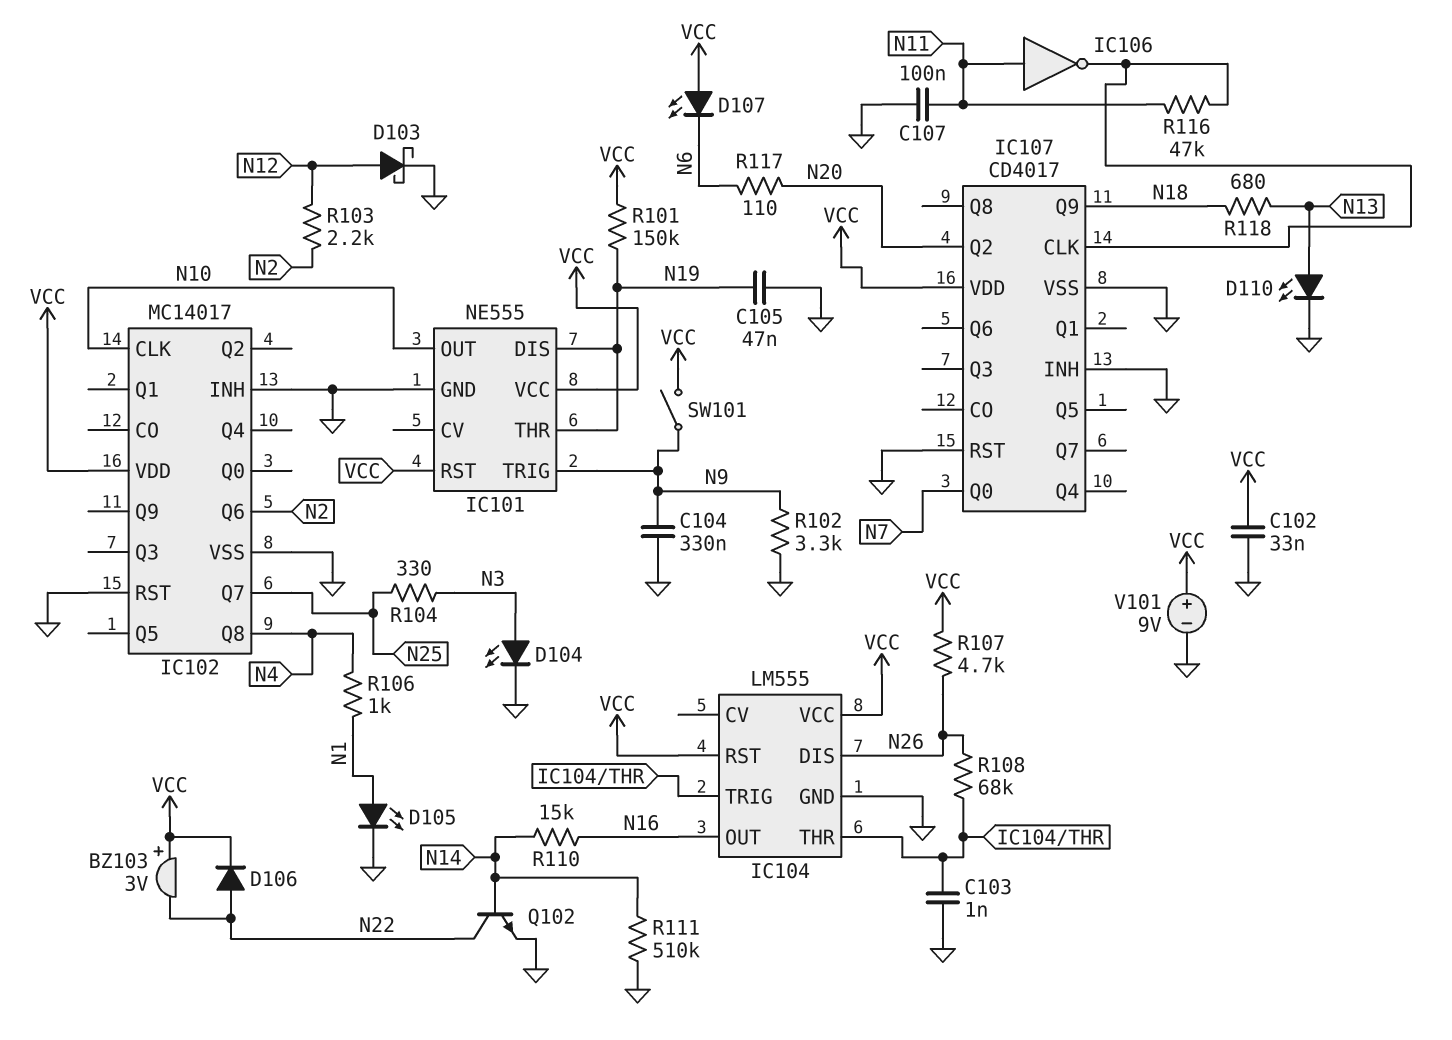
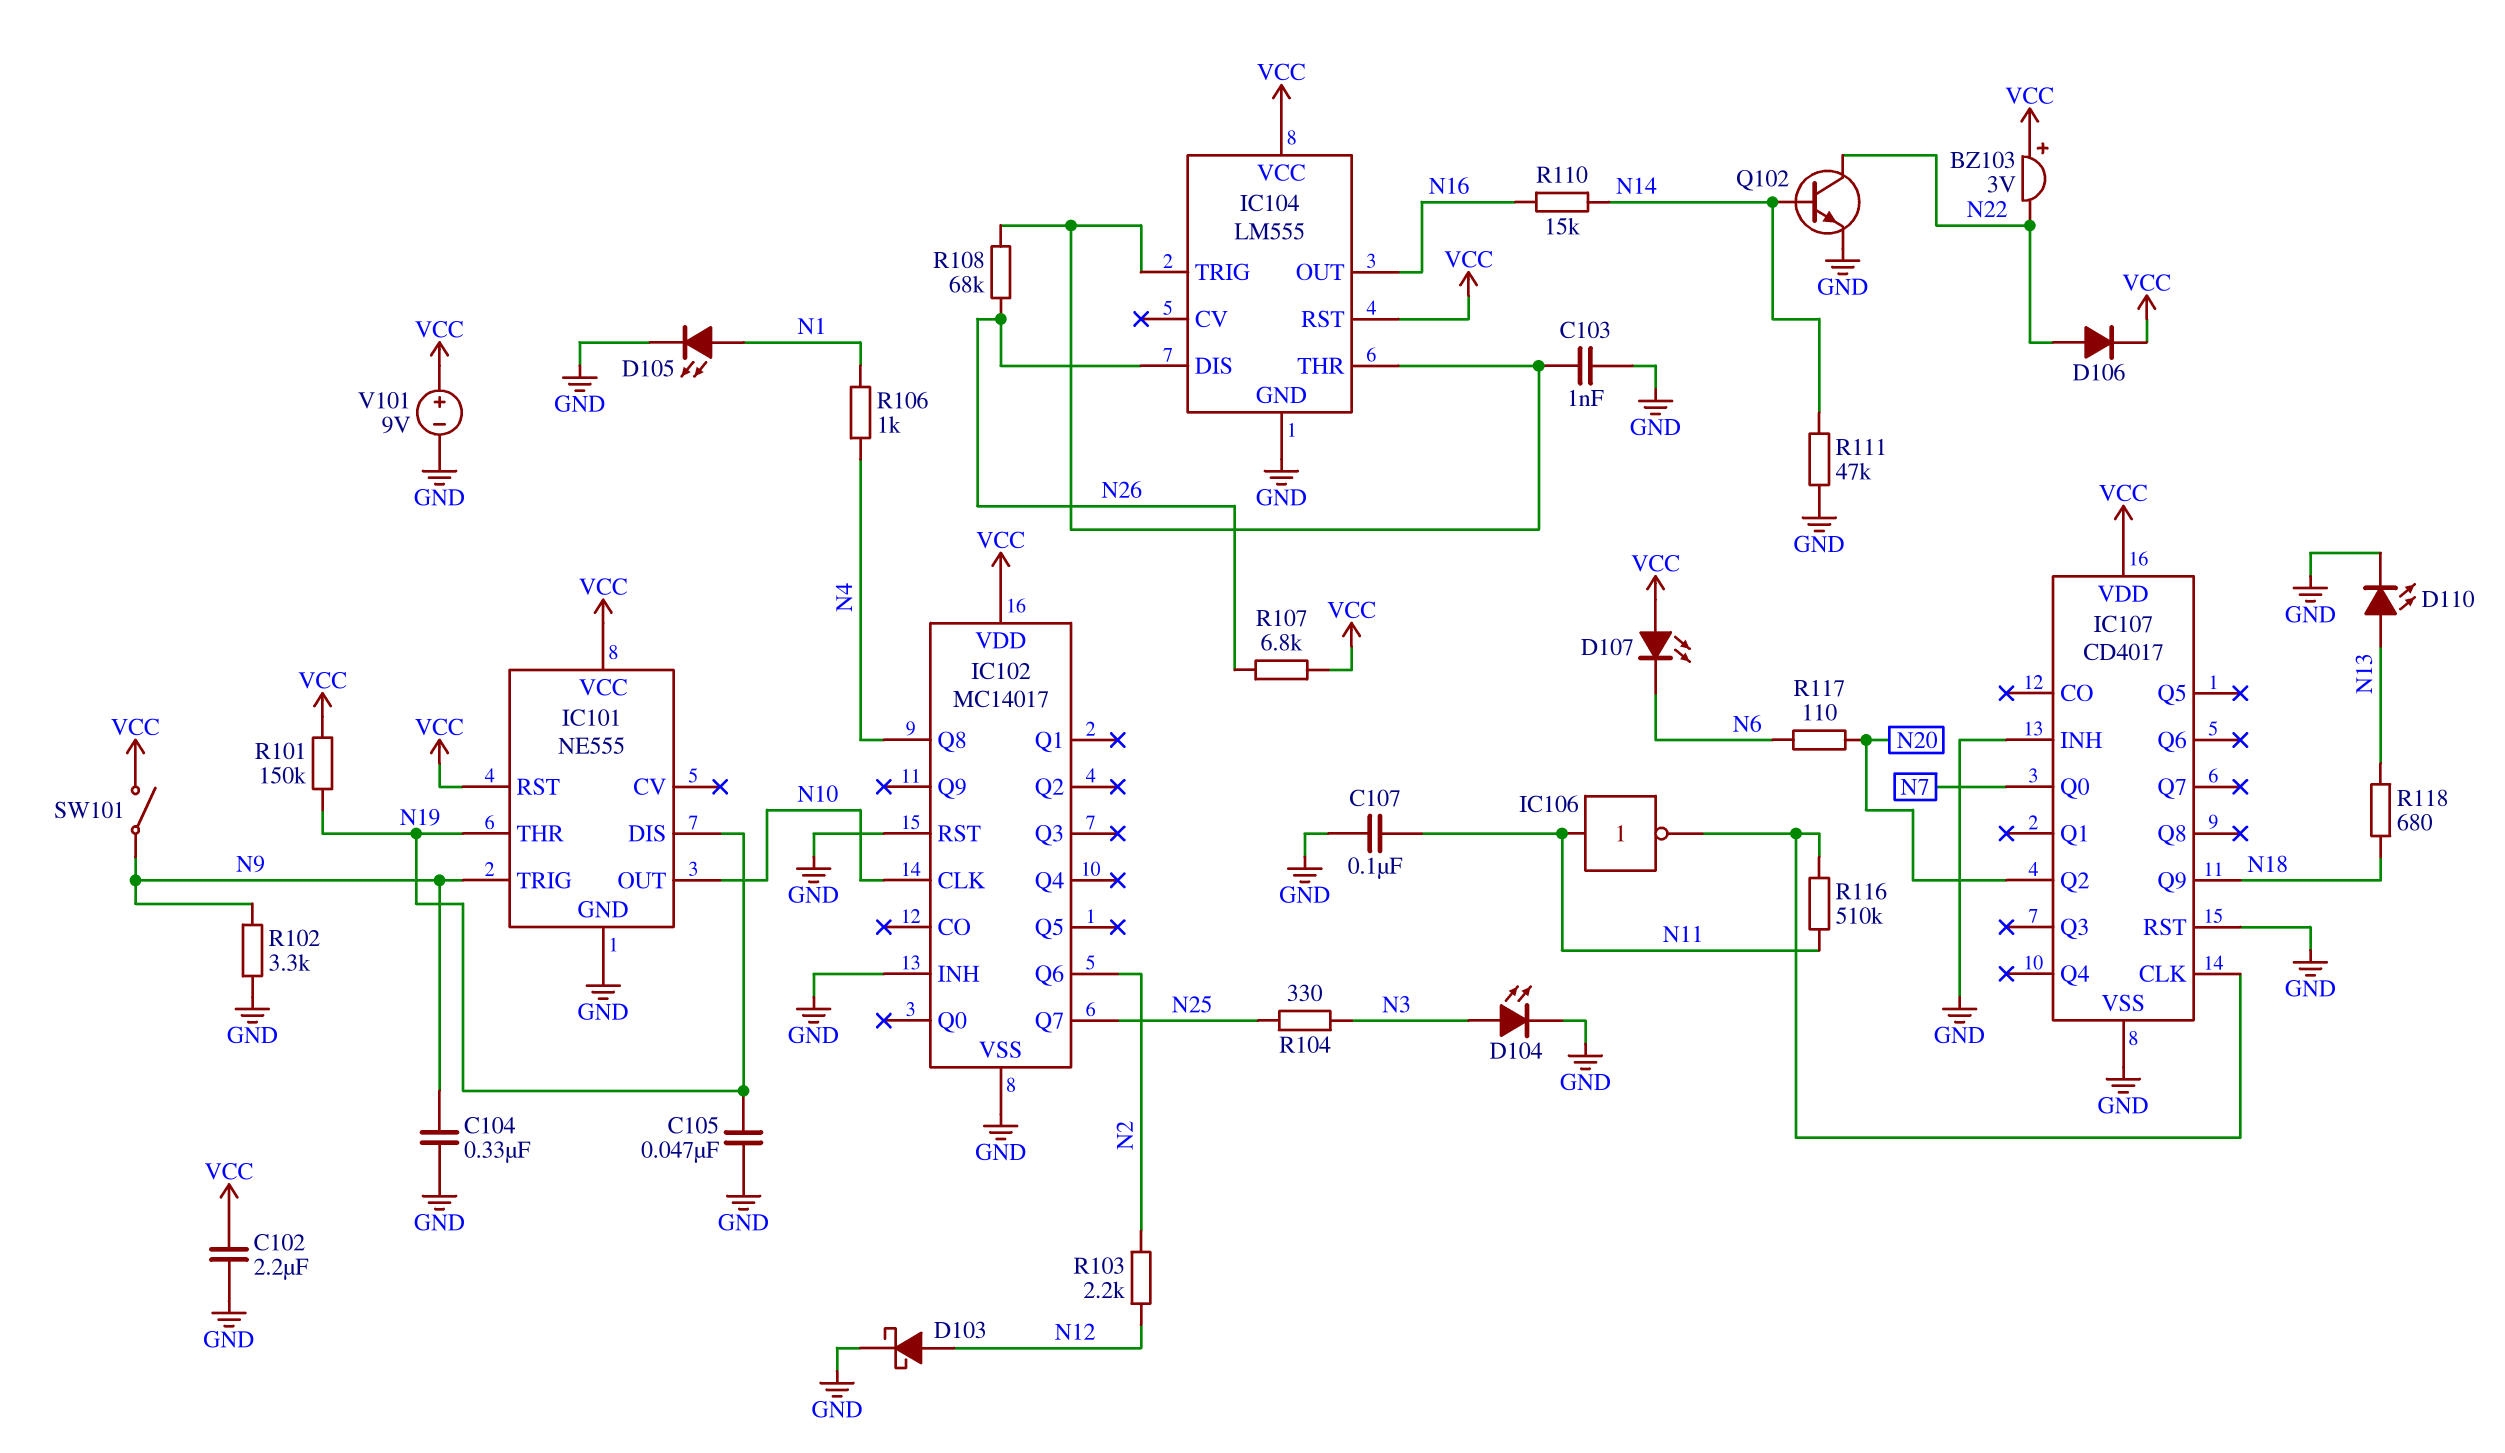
C102: 33nF (GND, VCC) -> 2.2uF (GND, VCC)
R107: 4.7k (N26, VCC) -> 6.8k (N26, VCC)
R111: 510k (GND, N14) -> 47k (GND, N14)
R116: 47k (IC107/CLK, N11) -> 510k (IC107/CLK, N11)

